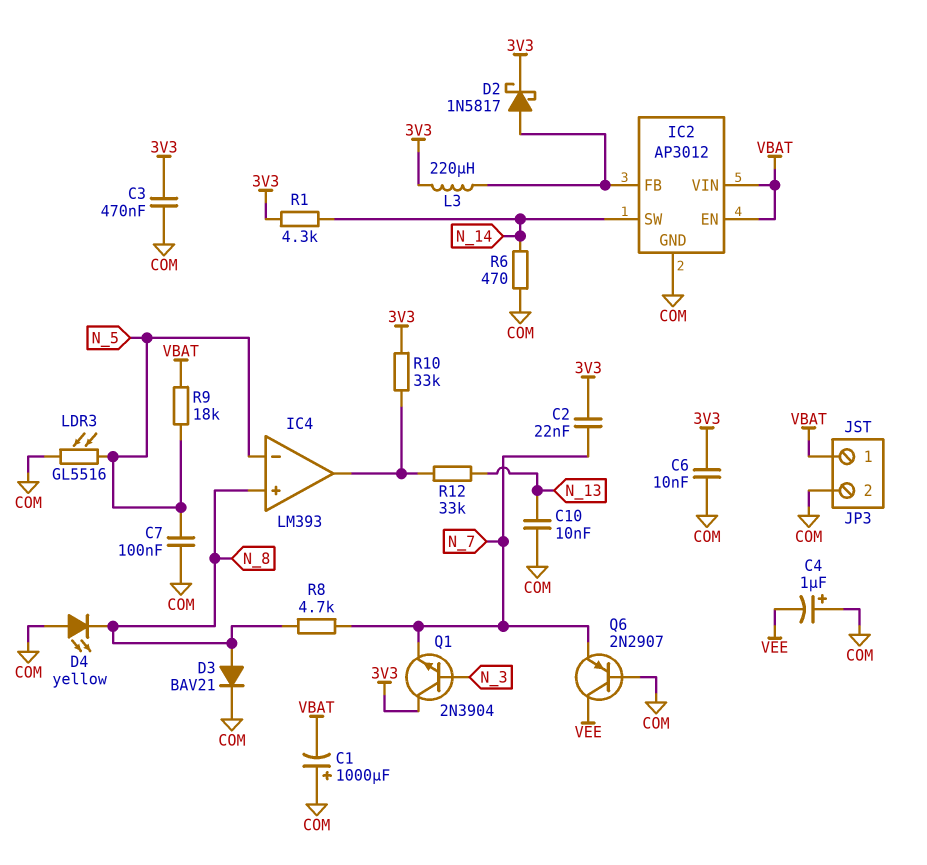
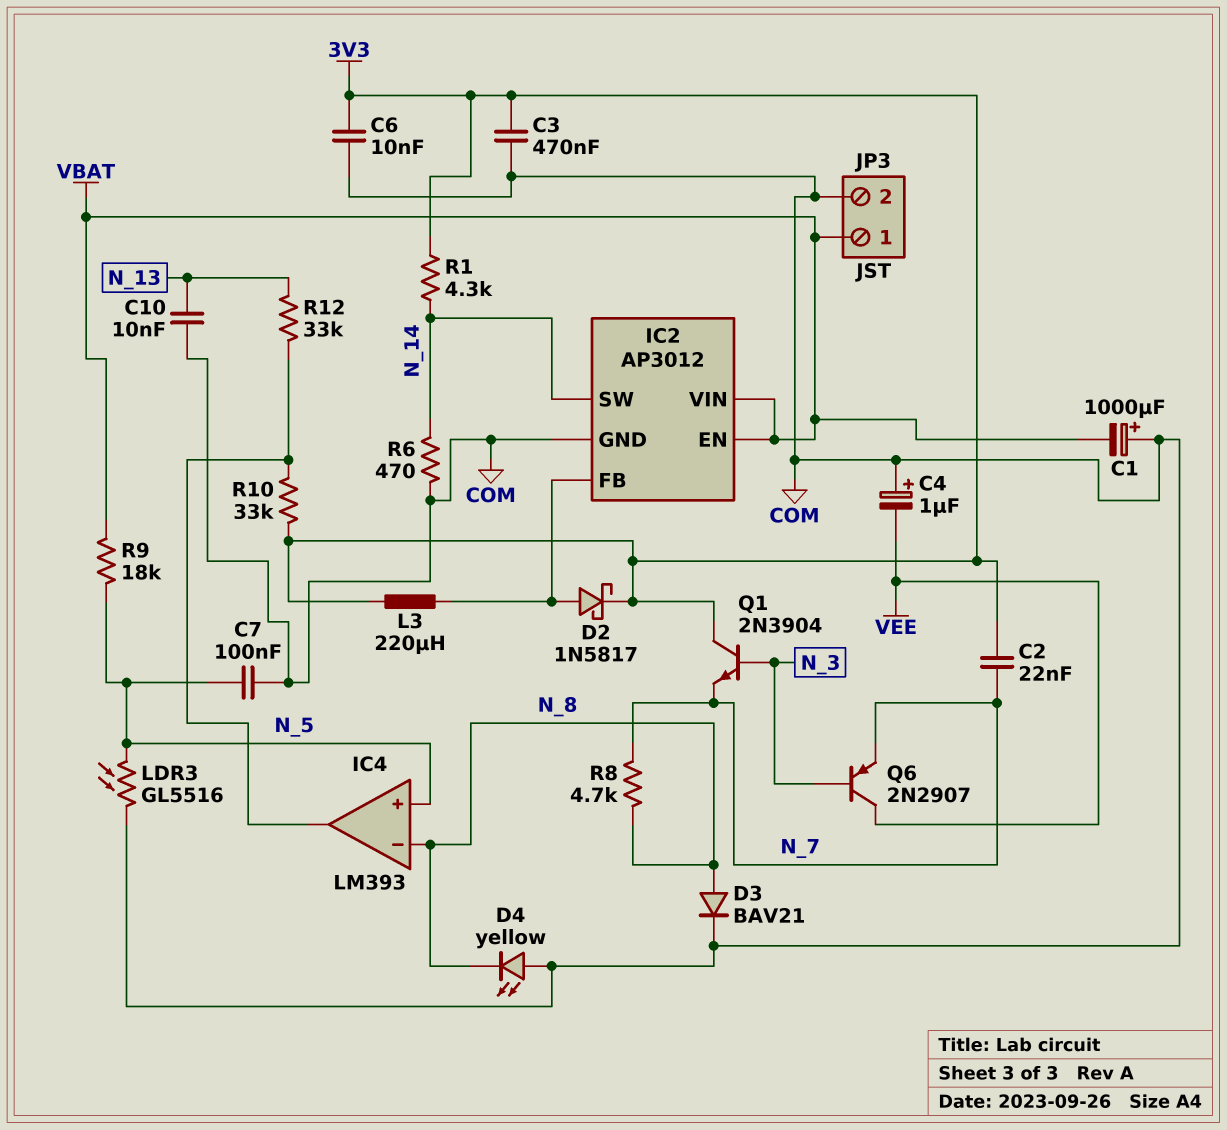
IC4 pin in+: N_8 -> N_5
IC4 pin in-: N_5 -> N_8
Q6: PNP 2N2907 (B COM, C VEE, E N_7) -> PNP 2N2907 (B N_3, C VEE, E N_7)

